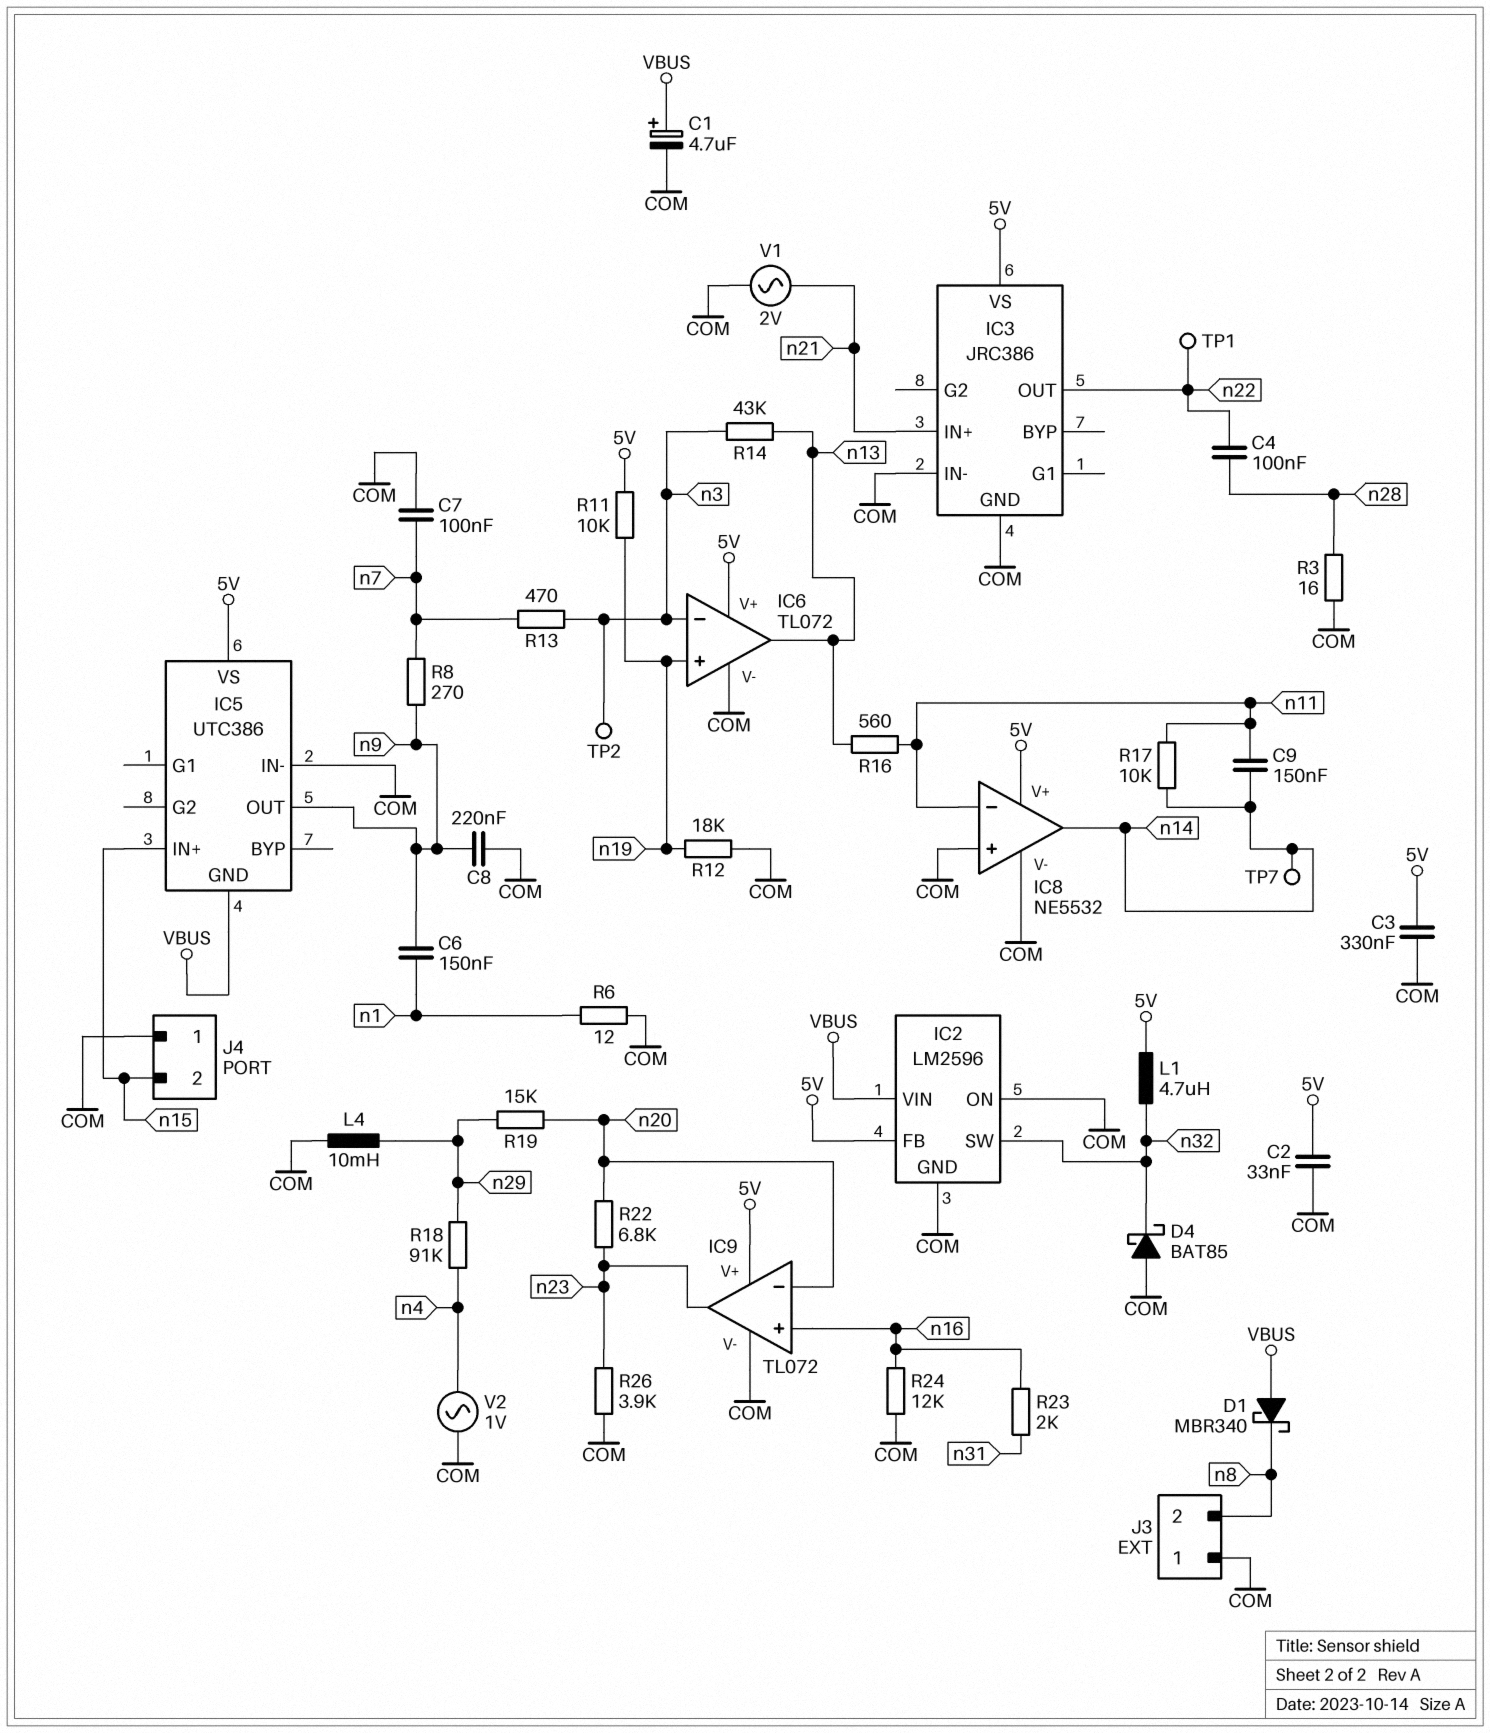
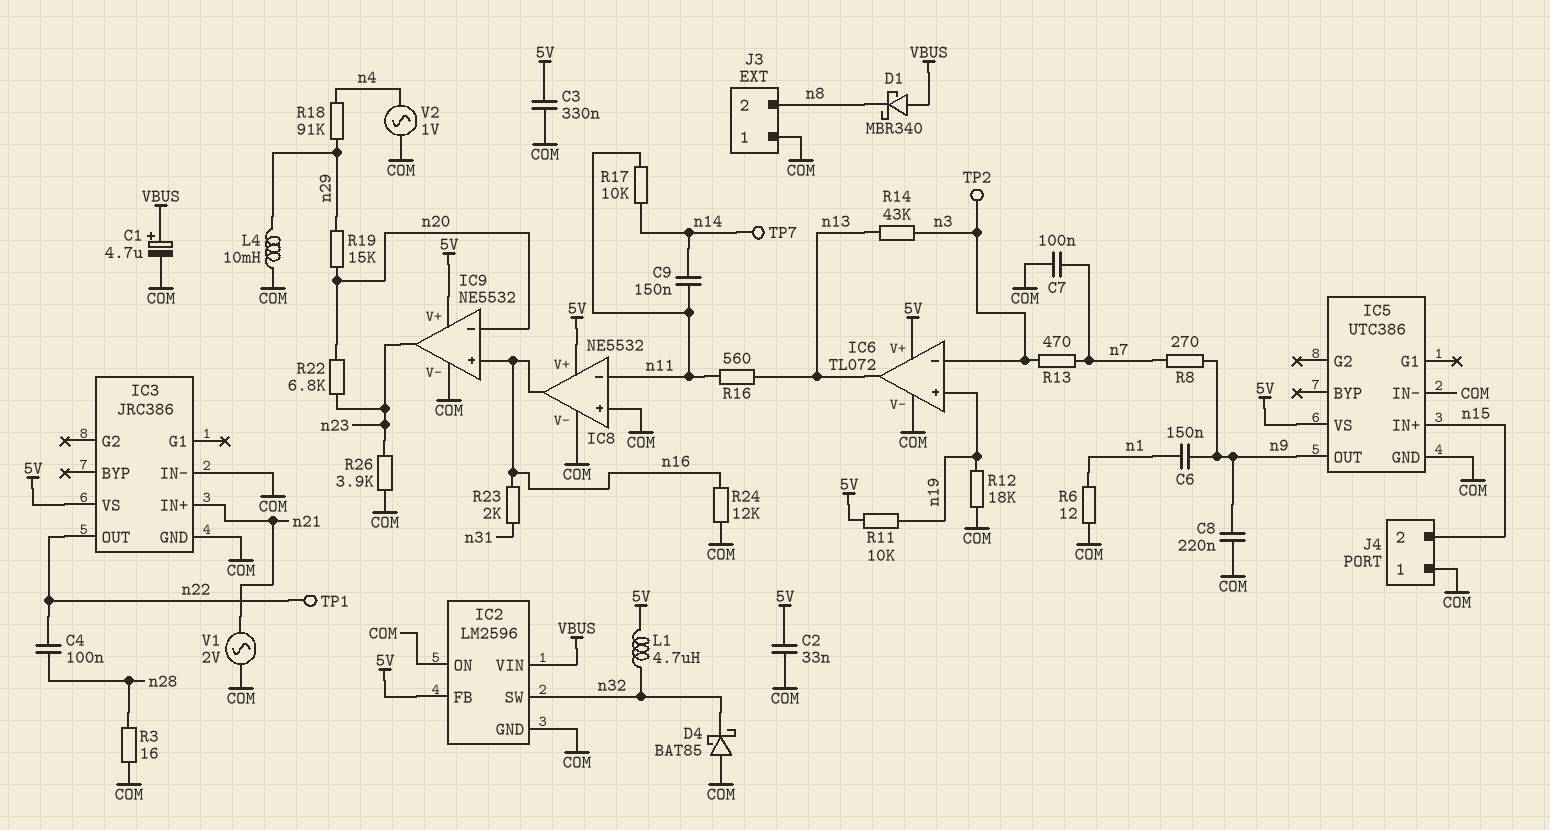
IC5 pin GND: VBUS -> COM
IC8 pin out: n14 -> n16
IC9: TL072 -> NE5532

